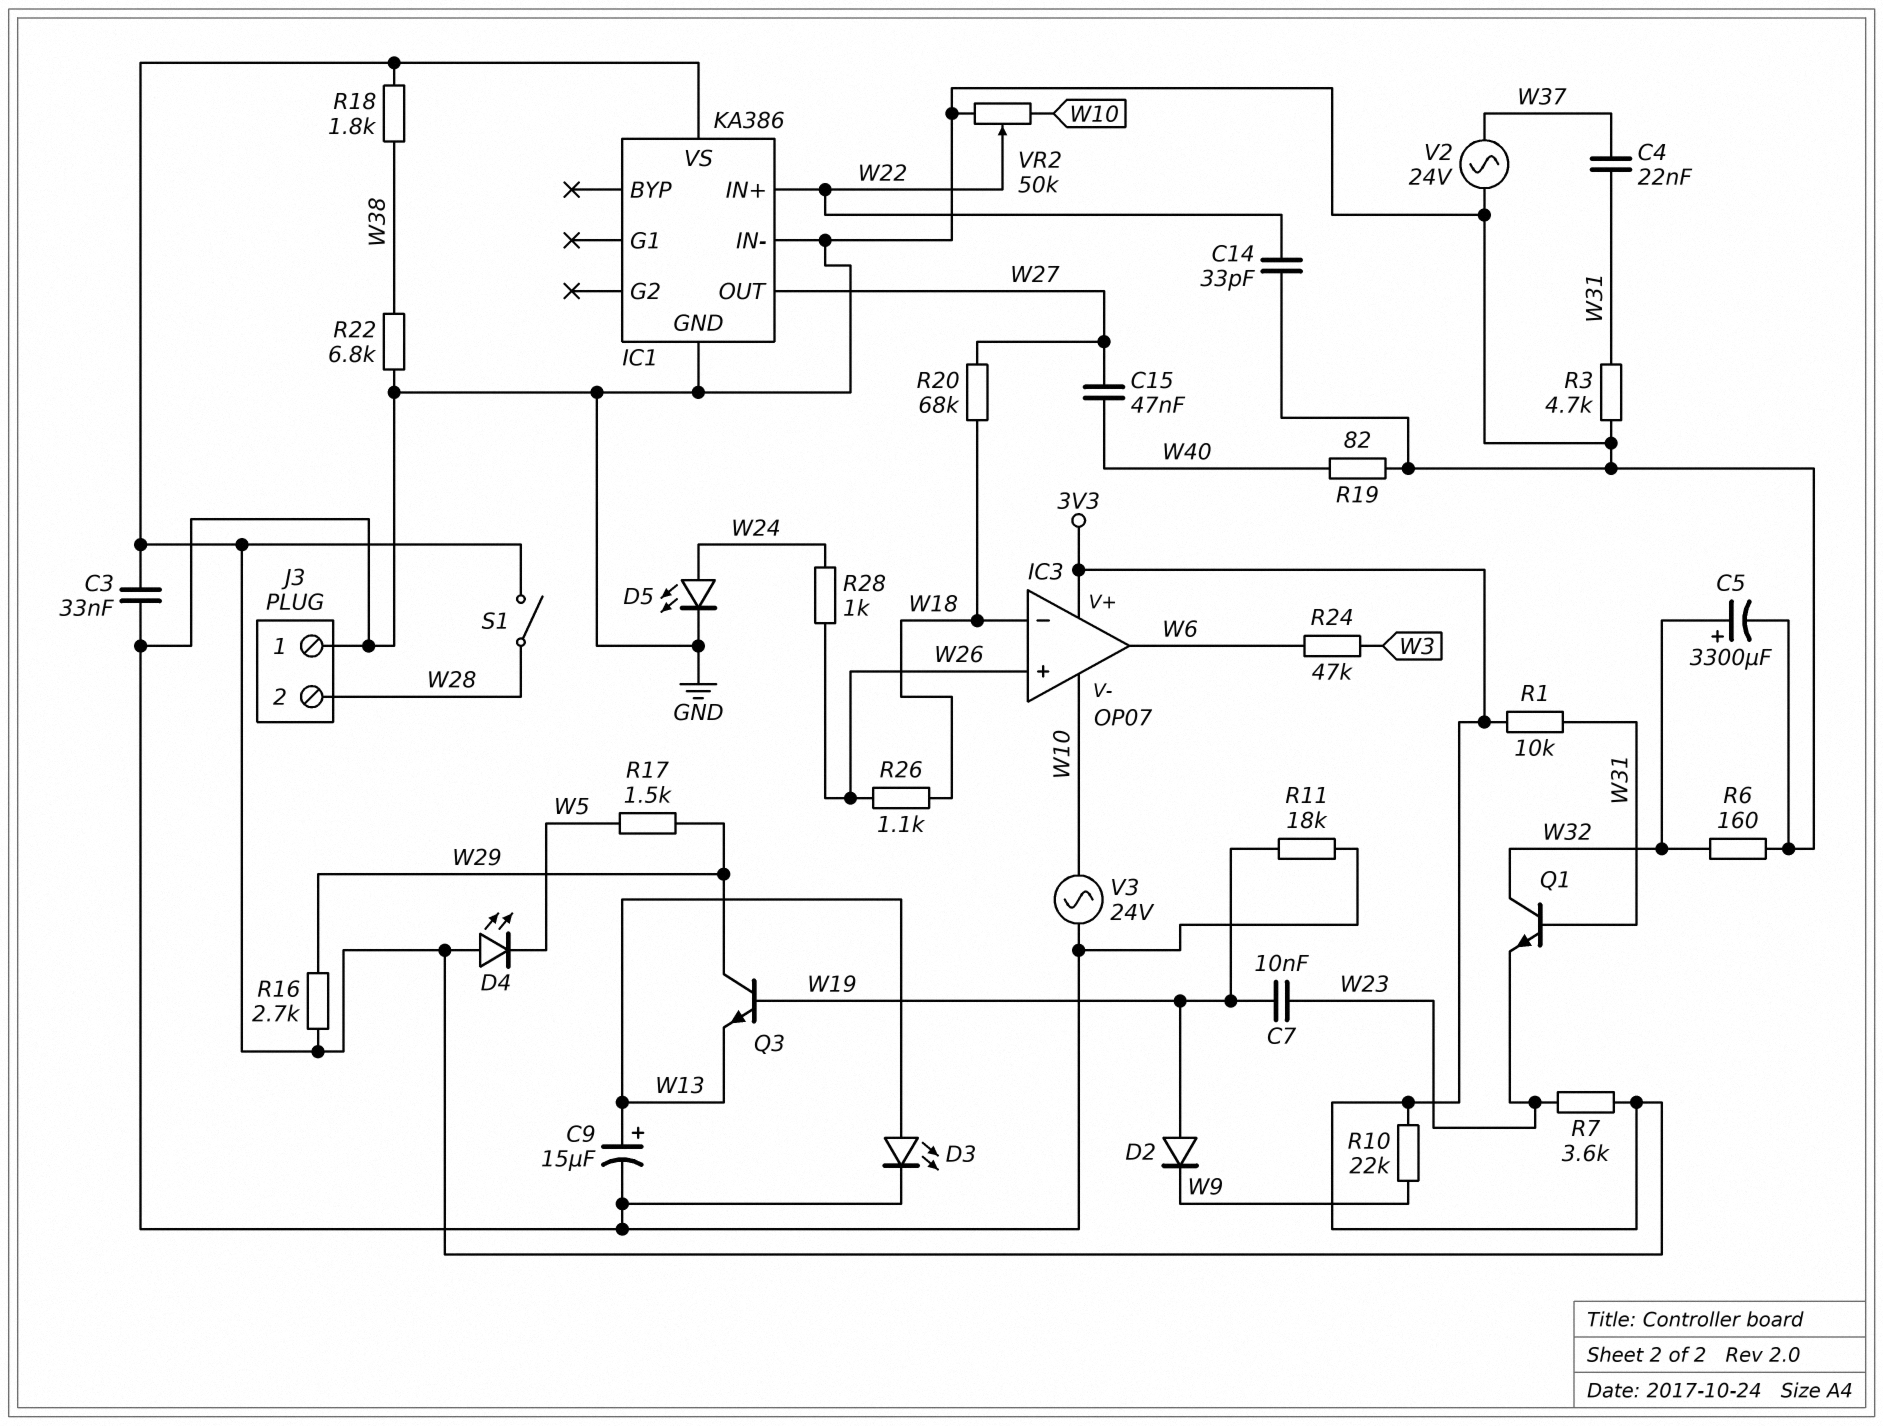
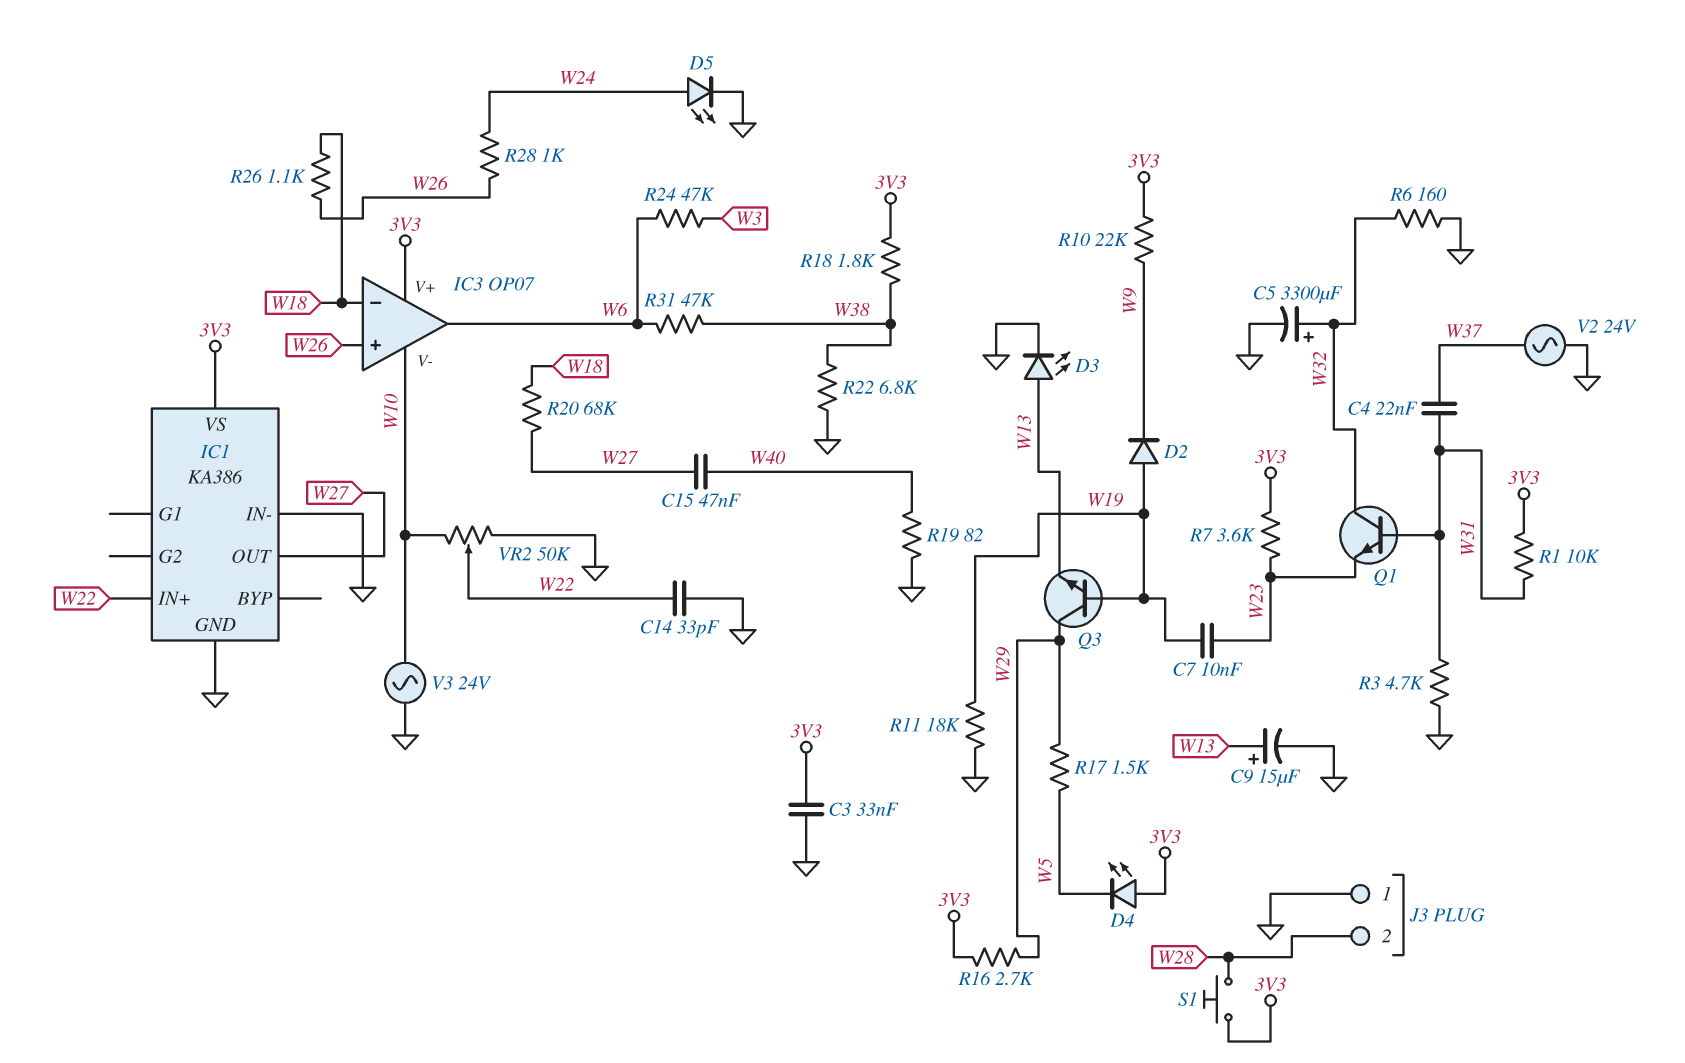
R31: none -> 47k (W6, W38)
S1: switch (3V3, W28) -> button (3V3, W28)

